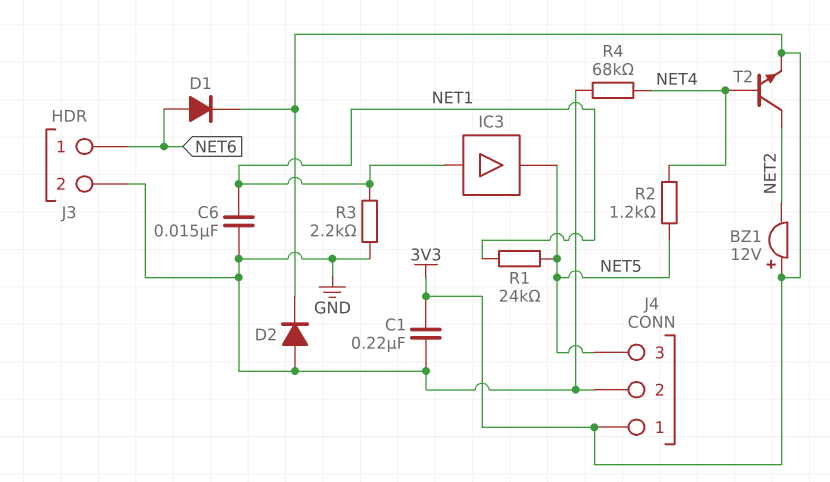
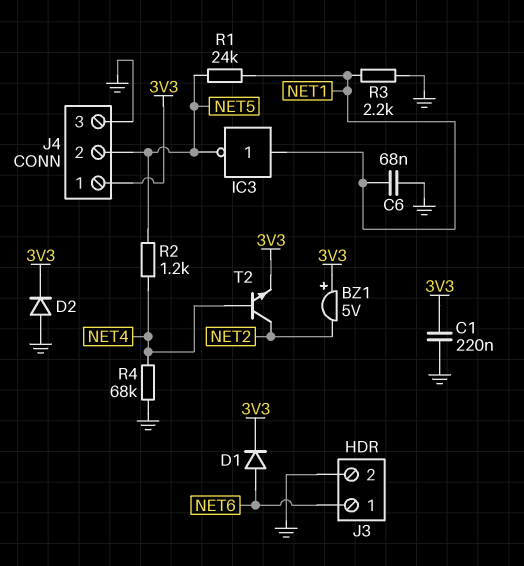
BZ1: buzzer 12V (plus 3V3, minus NET2) -> buzzer 5V (plus 3V3, minus NET2)
C6: 15nF (GND, NET1) -> 68nF (GND, NET1)
IC3: buffer (in NET1, out NET5) -> NOT (in NET1, out NET5)
J4 pin 2: GND -> NET5
J4 pin 3: NET5 -> GND

